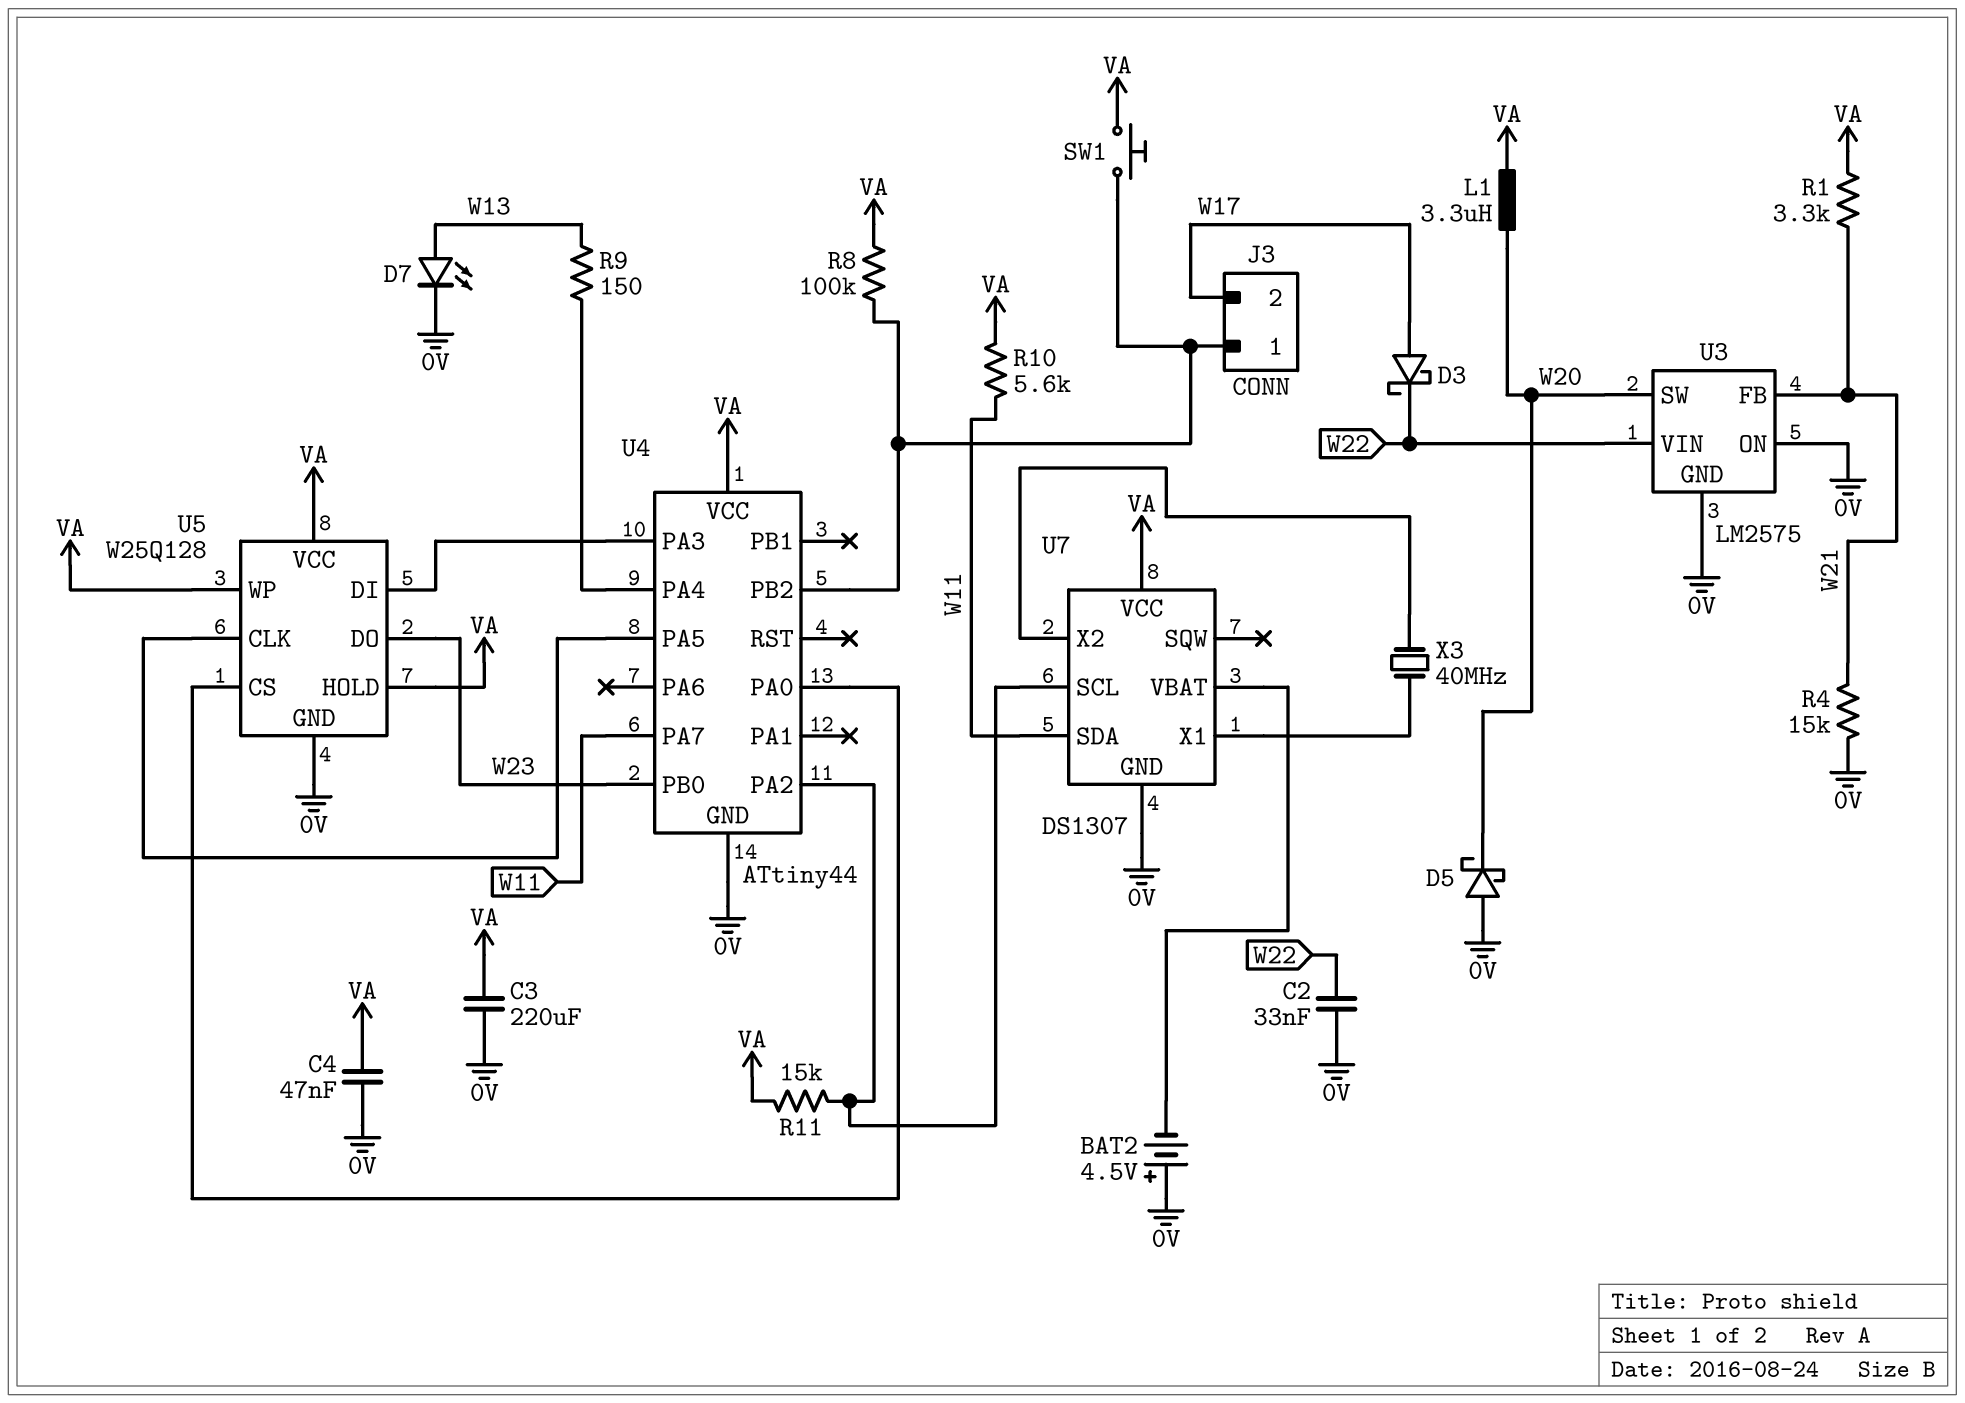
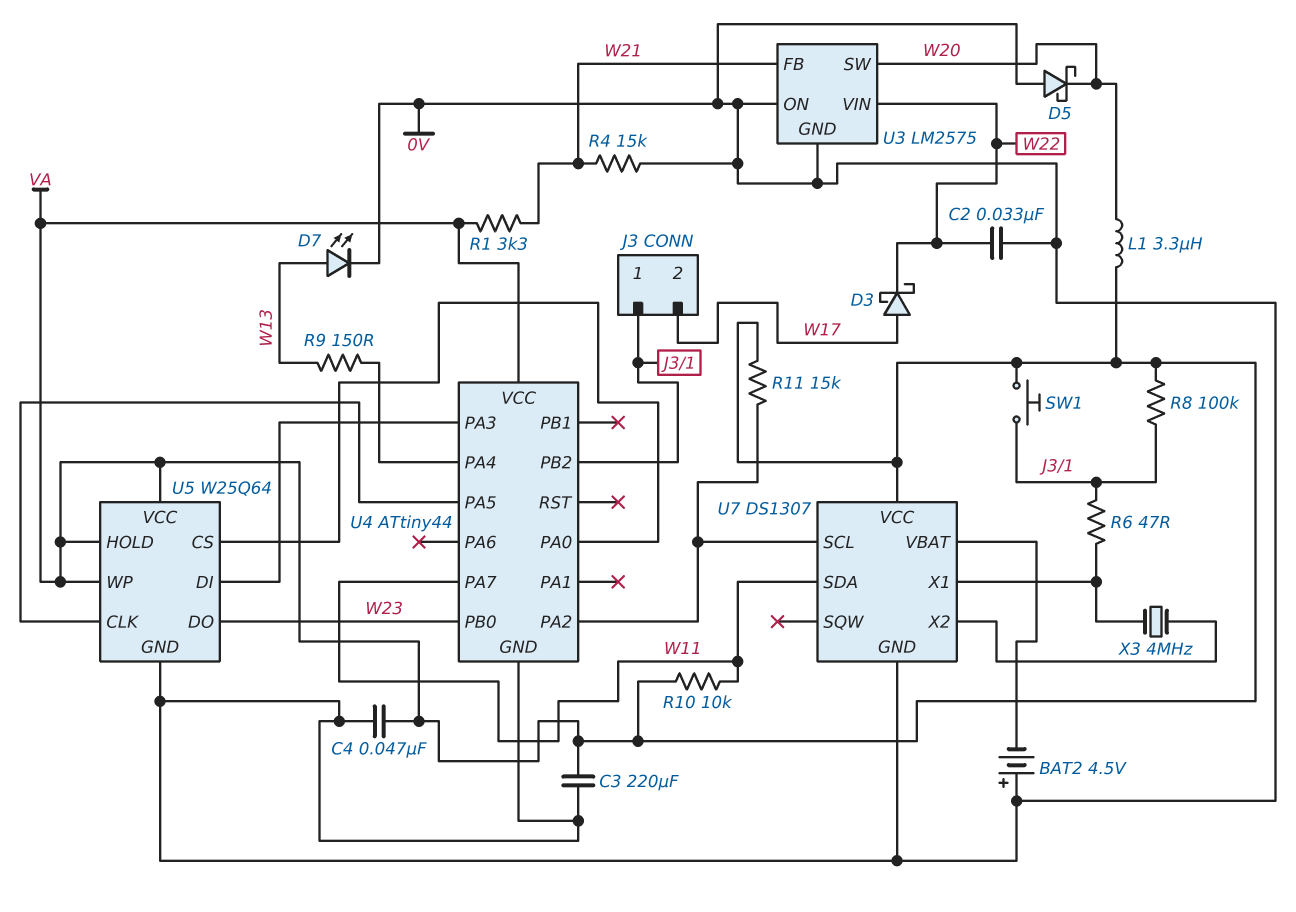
R6: none -> 47 (J3/1, U7/X1)
R10: 5.6k (VA, W11) -> 10k (VA, W11)
U5: W25Q128 -> W25Q64
X3: 40MHz (U7/X1, U7/X2) -> 4MHz (U7/X1, U7/X2)

